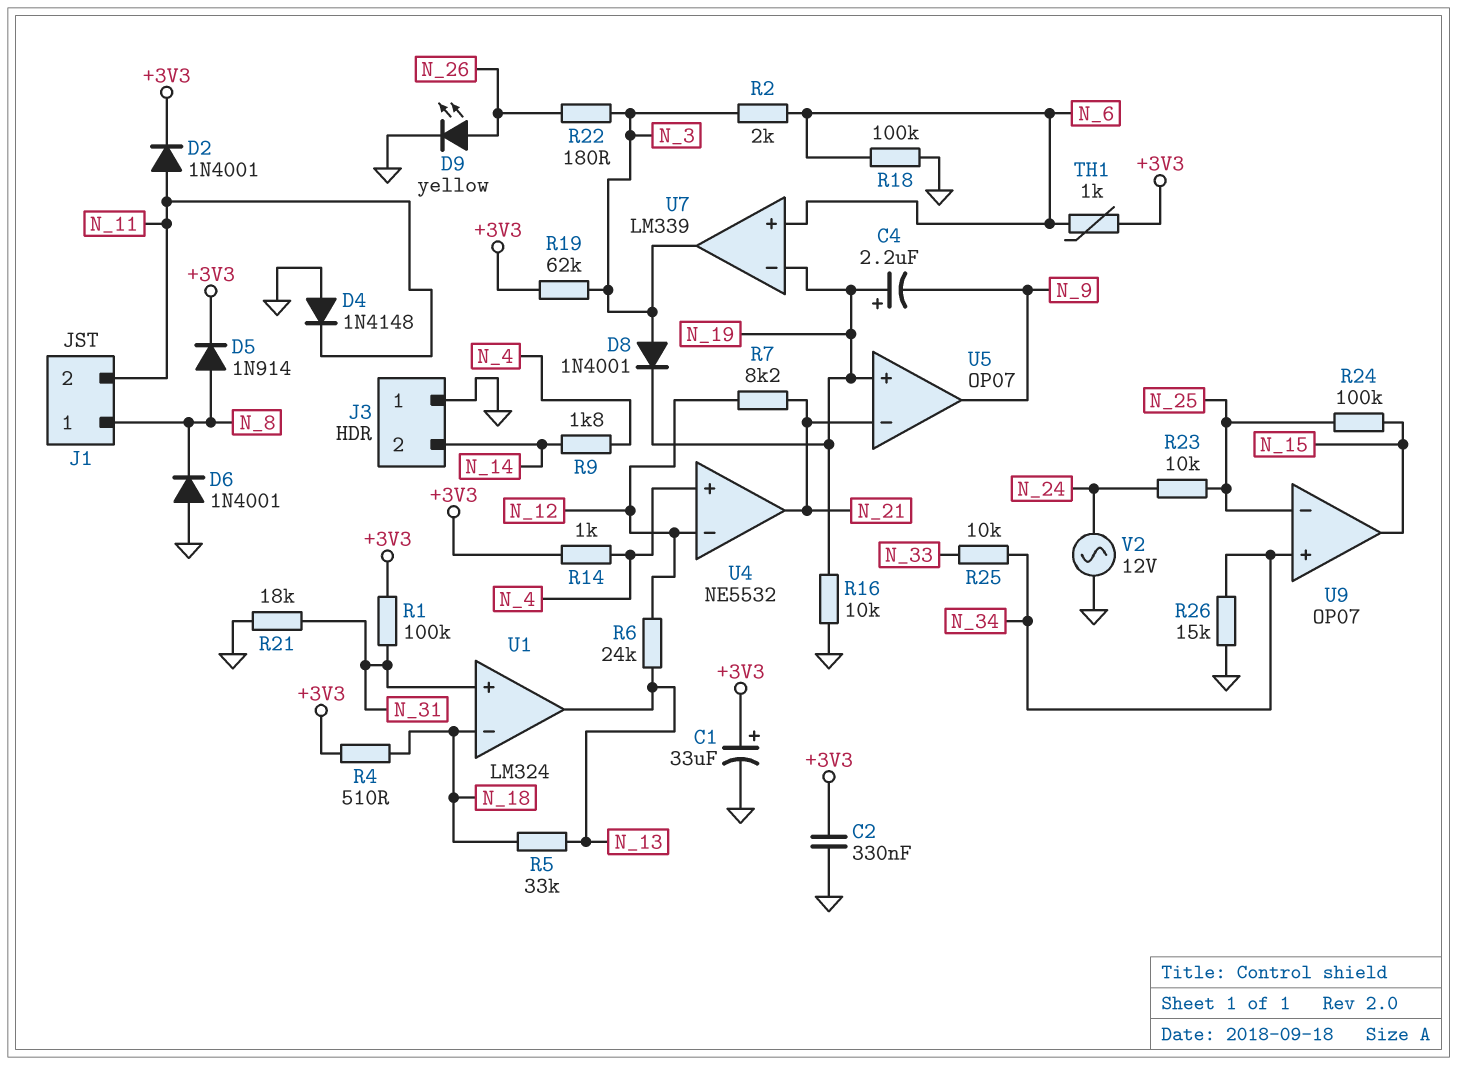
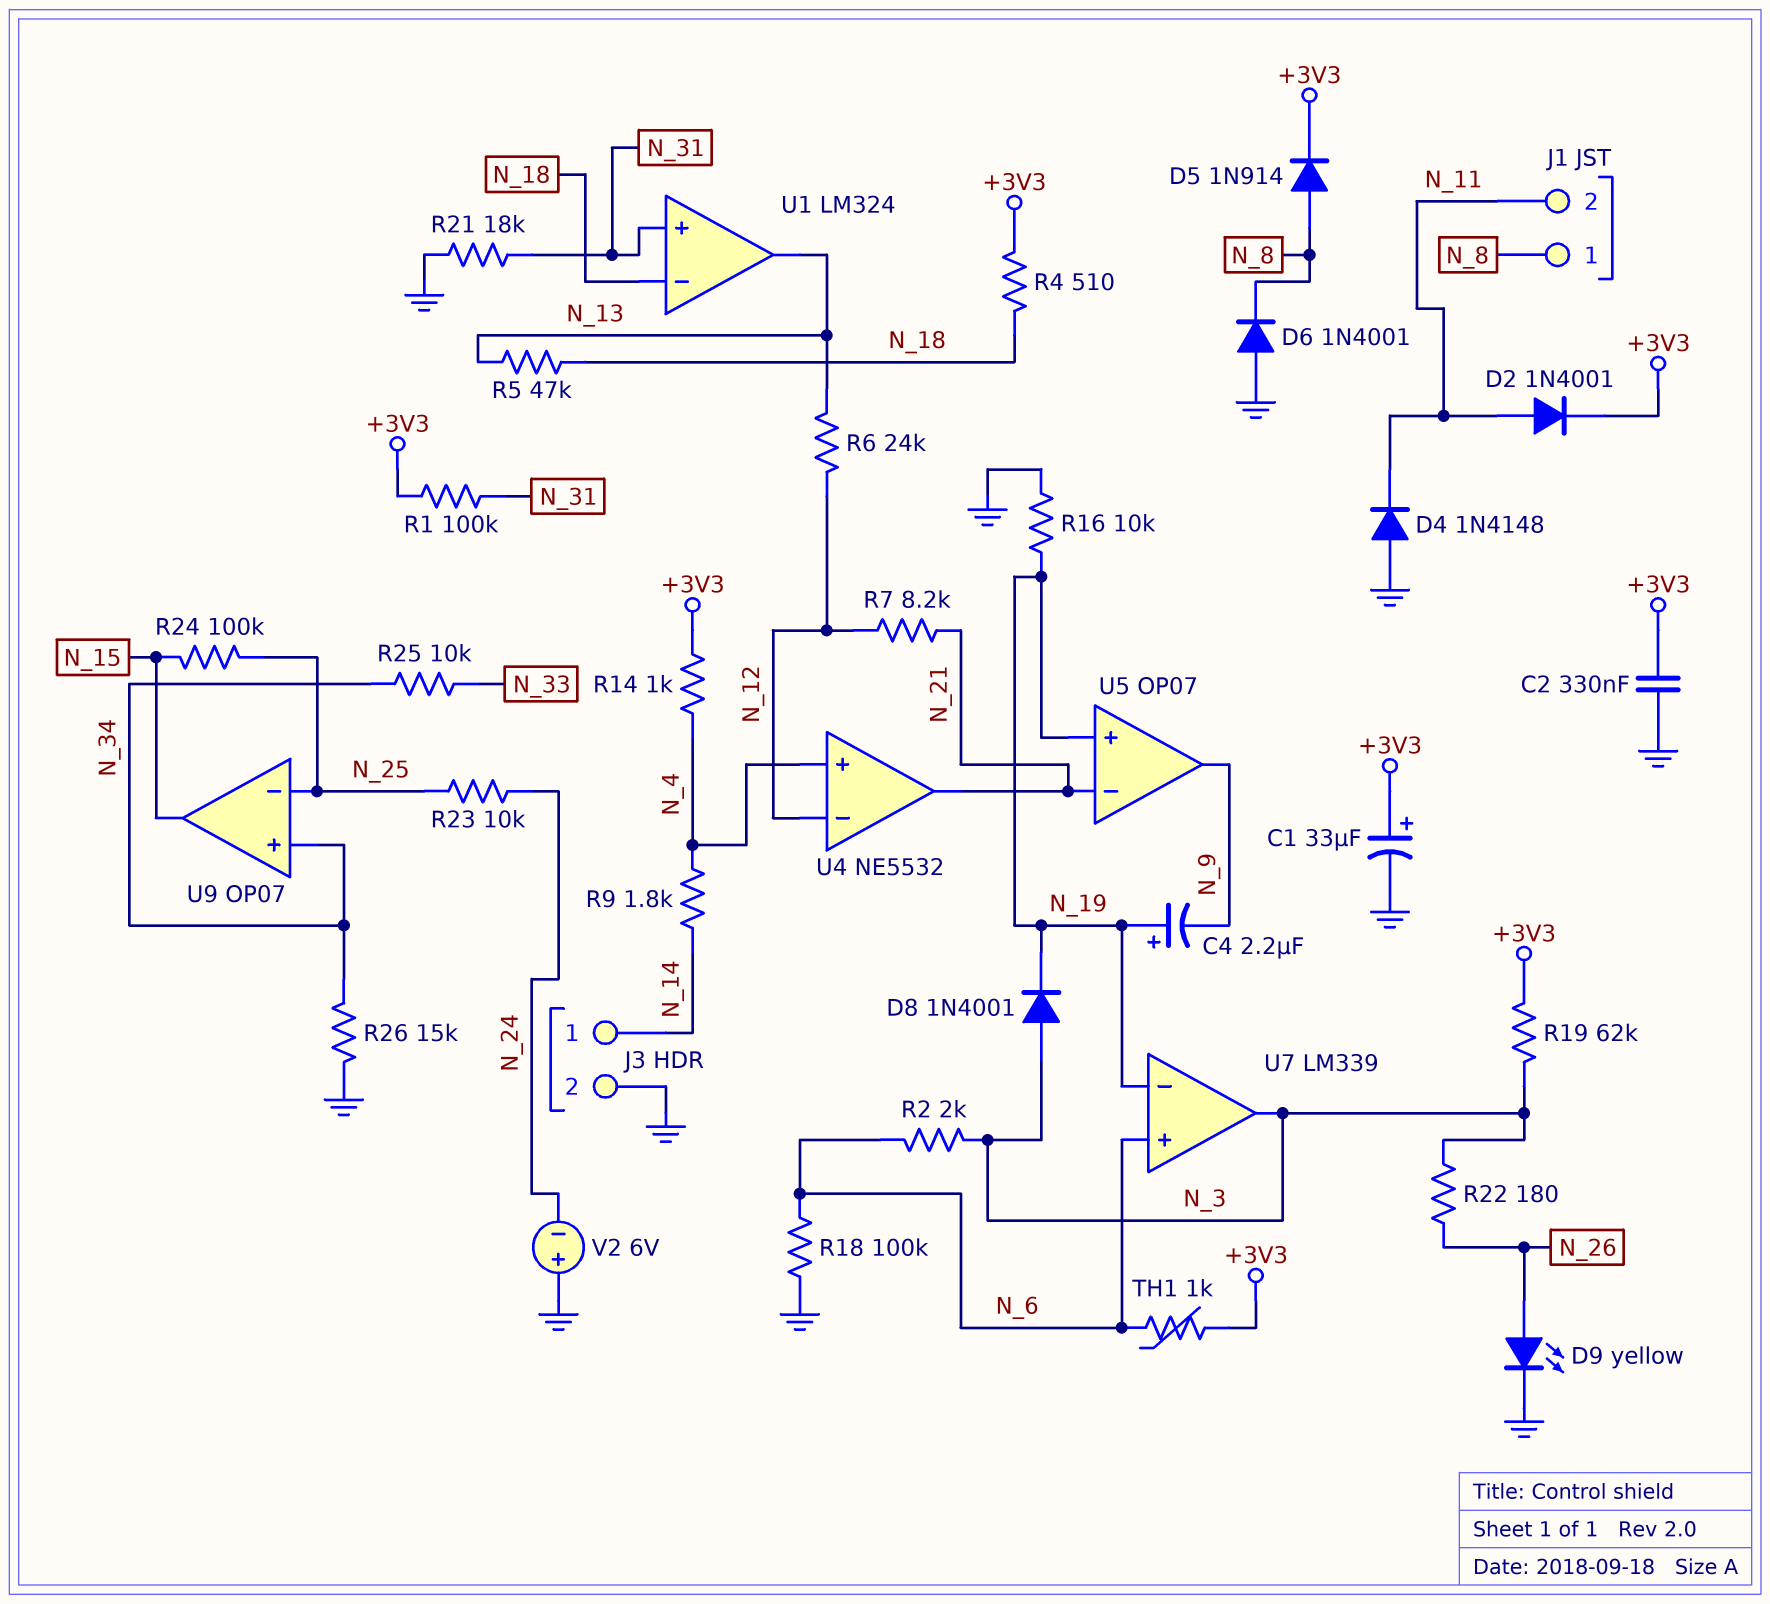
J3 pin 1: GND -> N_14
J3 pin 2: N_14 -> GND
R5: 33k (N_13, N_18) -> 47k (N_13, N_18)
V2: AC 12V (GND, N_24) -> 6V (plus GND, minus N_24)

